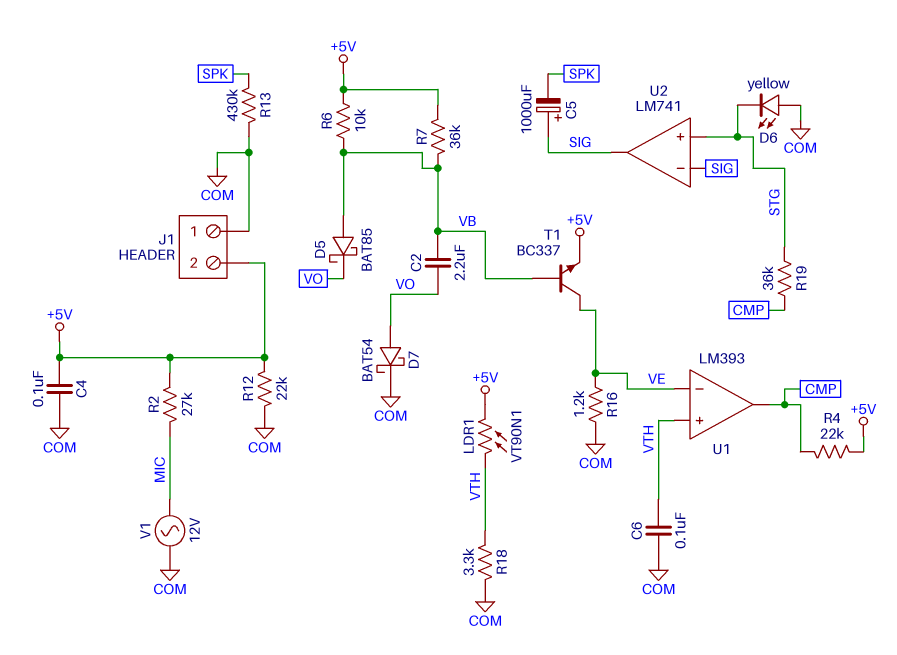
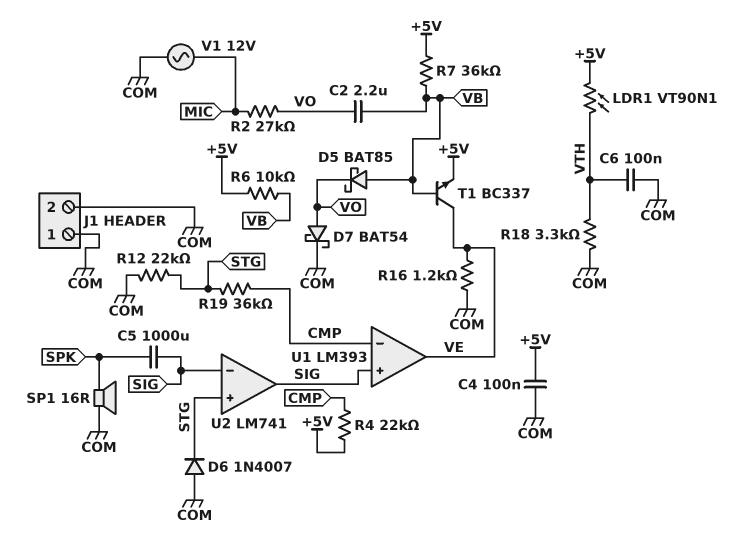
C5: 1000uF (plus SIG, minus SPK) -> 1000uF (SIG, SPK)
D6: LED yellow (A COM, K STG) -> diode 1N4007 (A COM, K STG)
J1 pin 2: +5V -> COM
R2: 27k (+5V, MIC) -> 27k (MIC, VO)
R12: 22k (+5V, COM) -> 22k (COM, STG)
R13: 430k (COM, SPK) -> none
SP1: none -> speaker 16R (COM, SPK)
U1 pin in+: VTH -> SIG
U1 pin in-: VE -> CMP
U1 pin out: CMP -> VE

